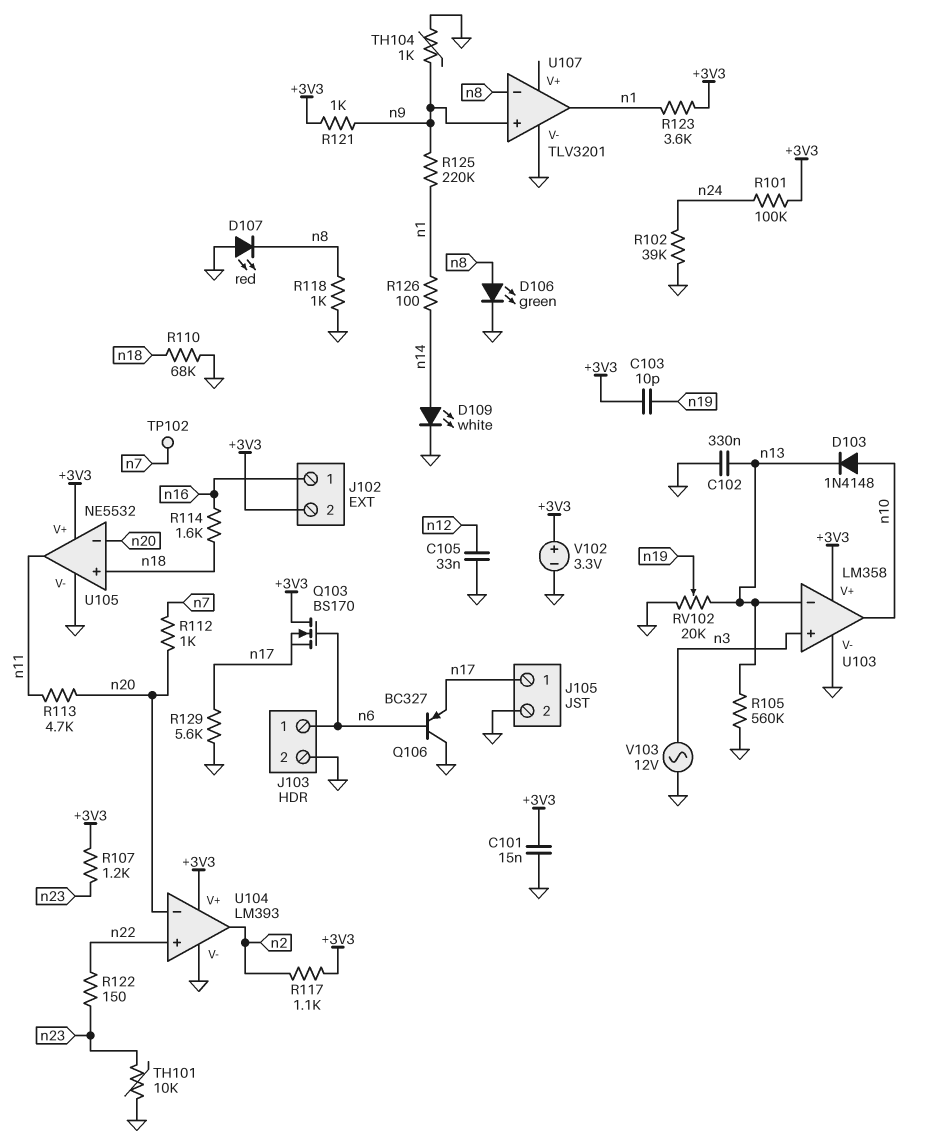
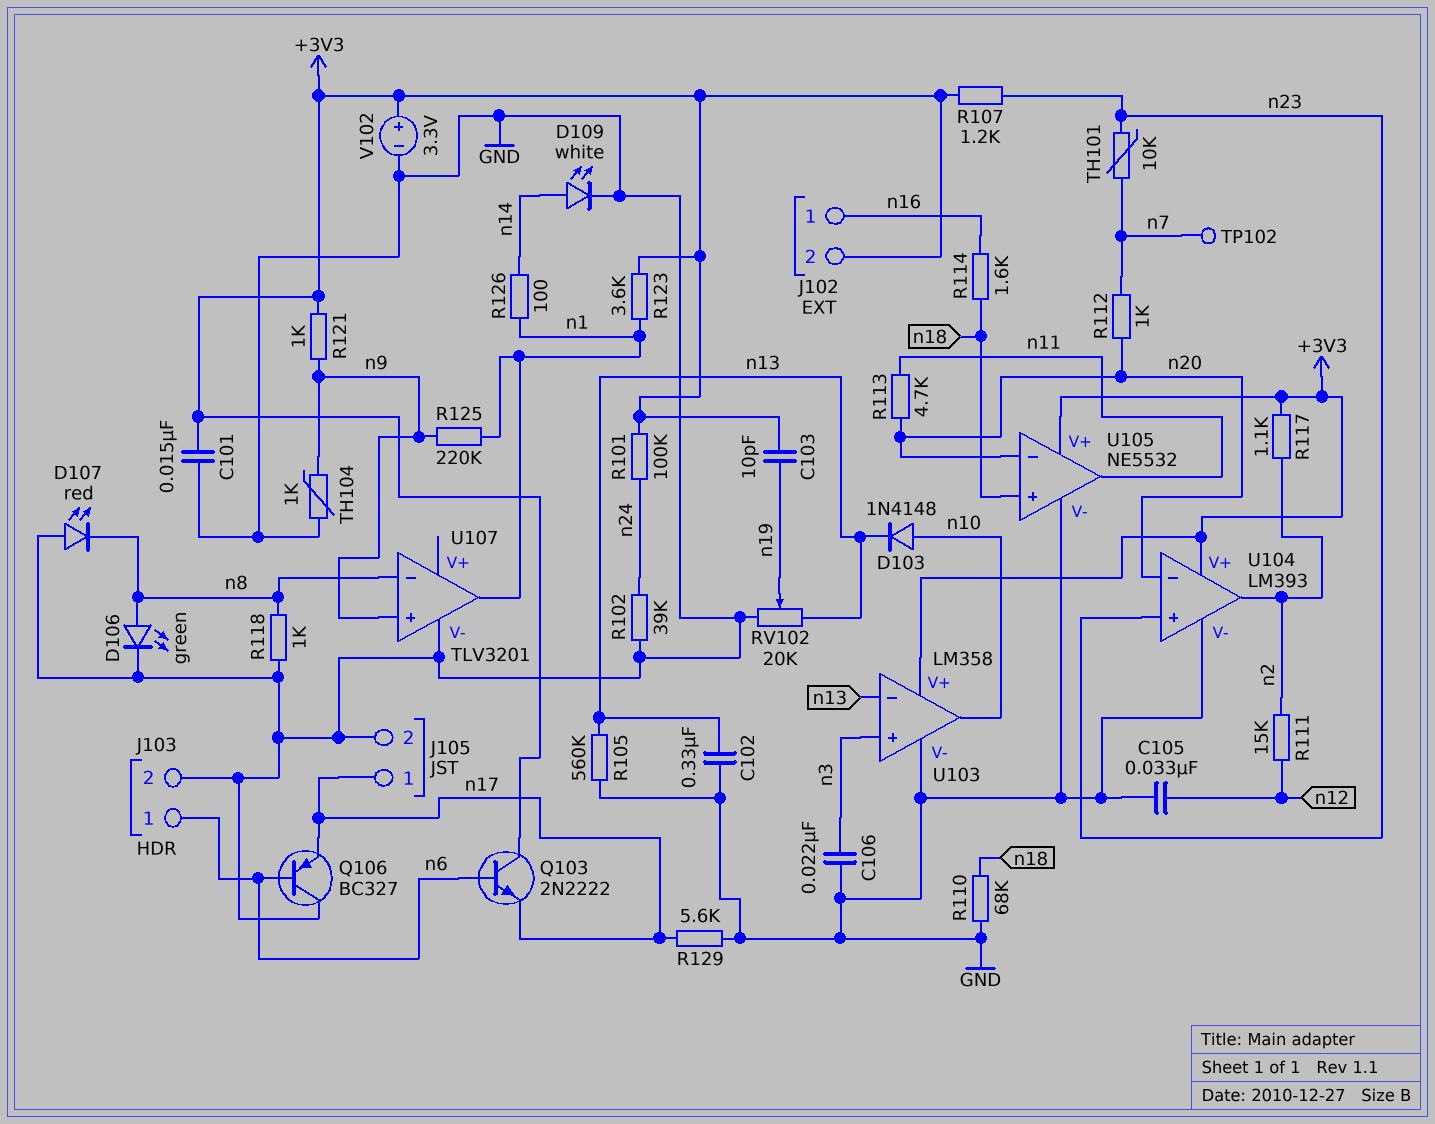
C106: none -> 22nF (GND, n3)
Q103: NMOS BS170 (G n6, D +3V3, S n17) -> NPN 2N2222 (B n6, C +3V3, E n17)
R111: none -> 15k (n2, n12)
R122: 150 (n22, n23) -> none
TH101: 10k (GND, n23) -> 10k (n7, n23)
U104 pin in+: n22 -> n23
V103: AC 12V (GND, n3) -> none

